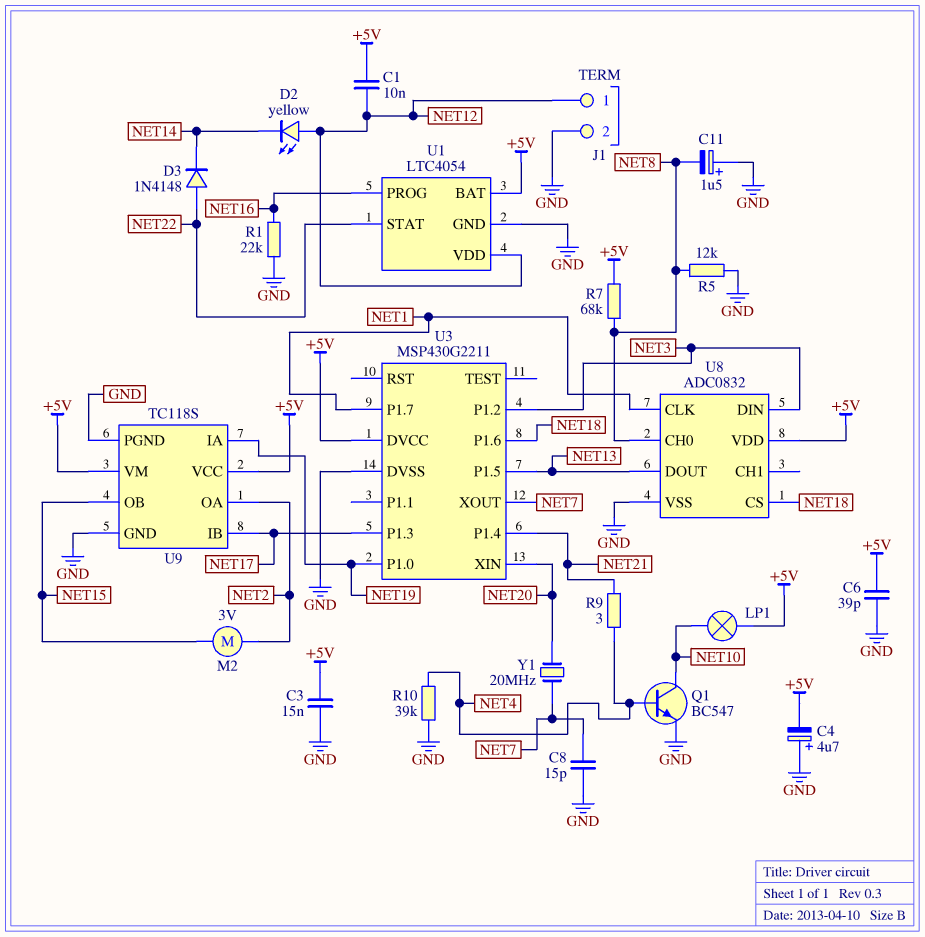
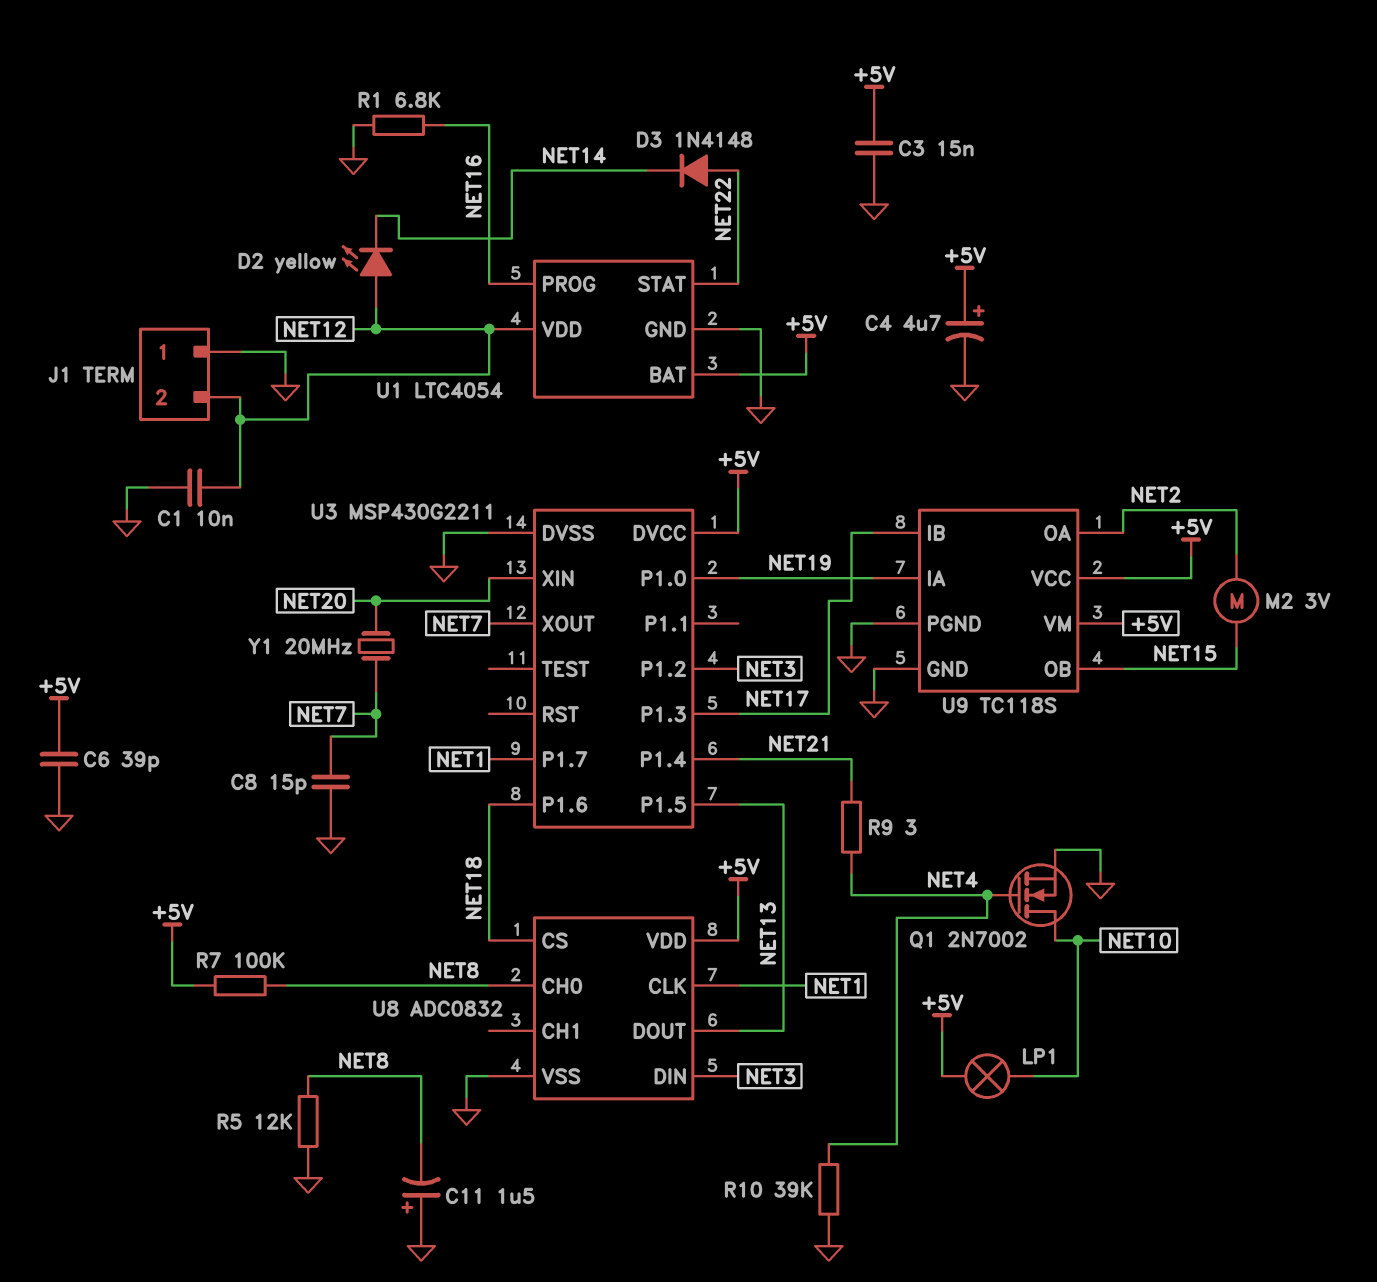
C1: 10nF (+5V, NET12) -> 10nF (GND, NET12)
C4: 4.7uF (plus GND, minus +5V) -> 4.7uF (plus +5V, minus GND)
J1 pin 1: NET12 -> GND
J1 pin 2: GND -> NET12
Q1: NPN BC547 (B NET4, C NET10, E GND) -> NMOS 2N7002 (G NET4, D NET10, S GND)
R1: 22k (GND, NET16) -> 6.8k (GND, NET16)
R7: 68k (+5V, NET8) -> 100k (+5V, NET8)

